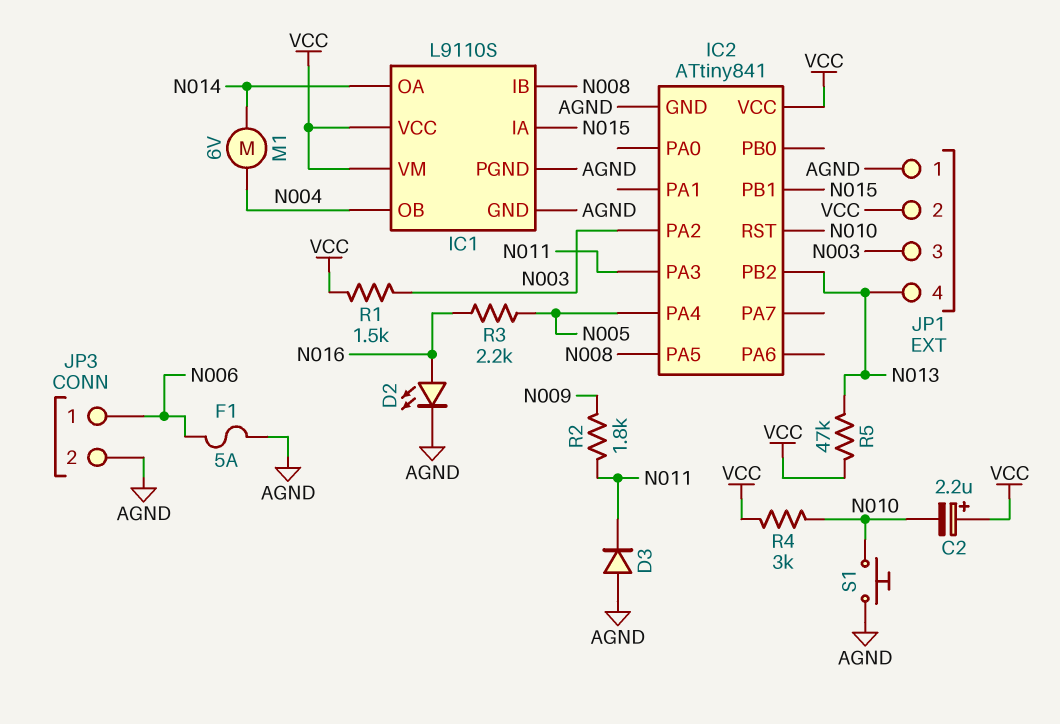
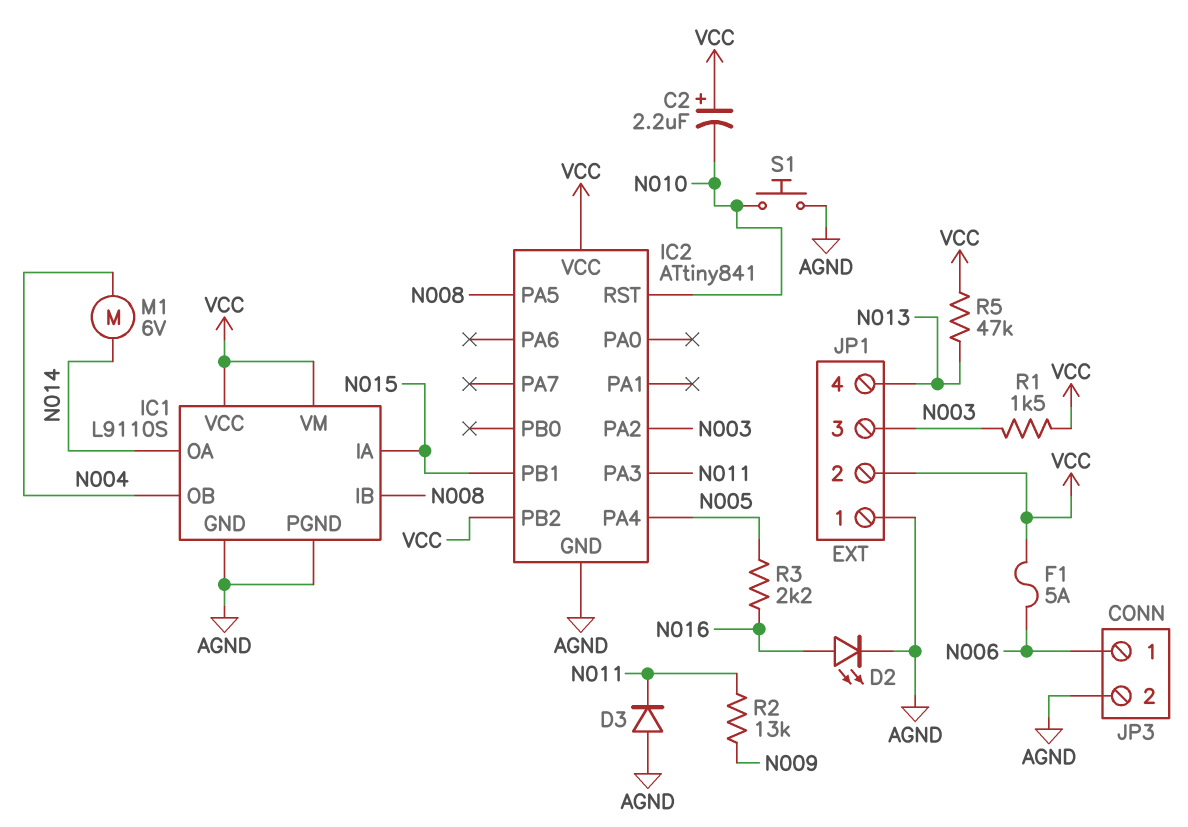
F1: 5A (AGND, N006) -> 5A (N006, VCC)
IC2 pin PB2: N013 -> VCC
R2: 1.8k (N009, N011) -> 13k (N009, N011)
R4: 3k (N010, VCC) -> none

